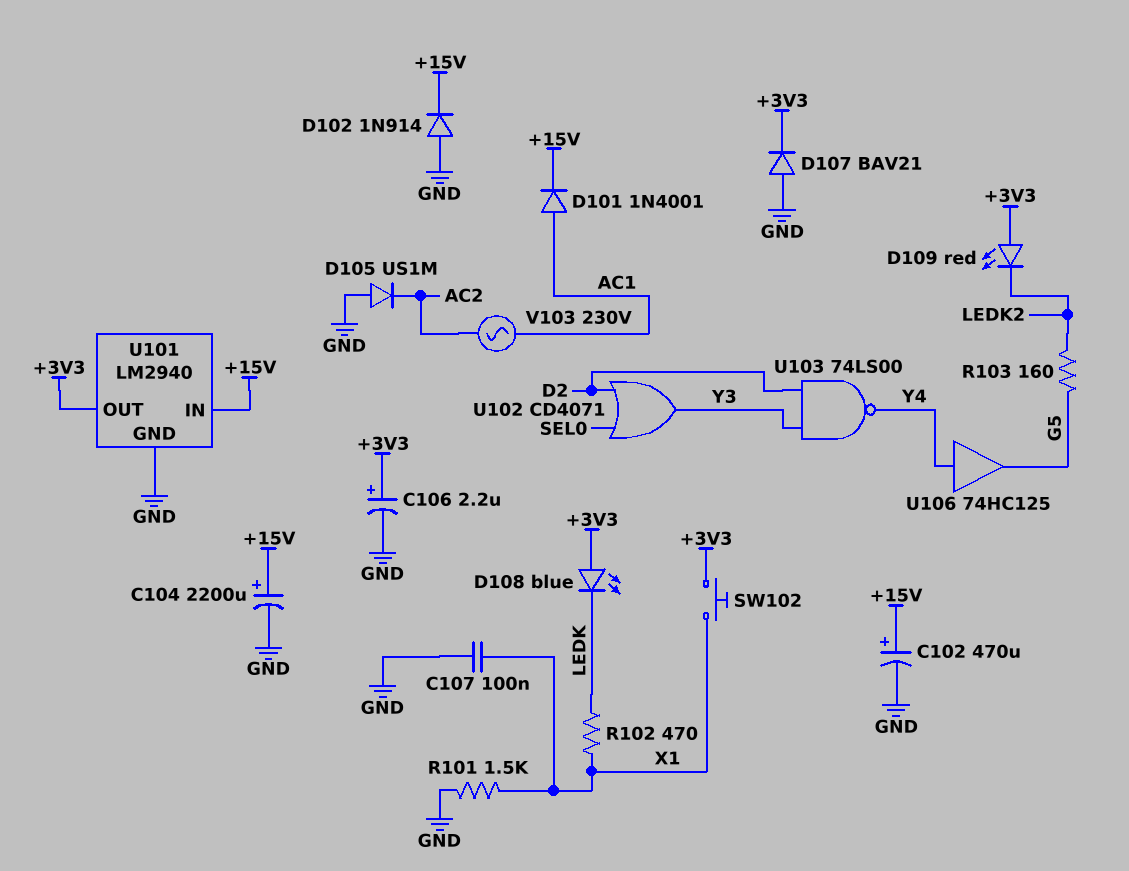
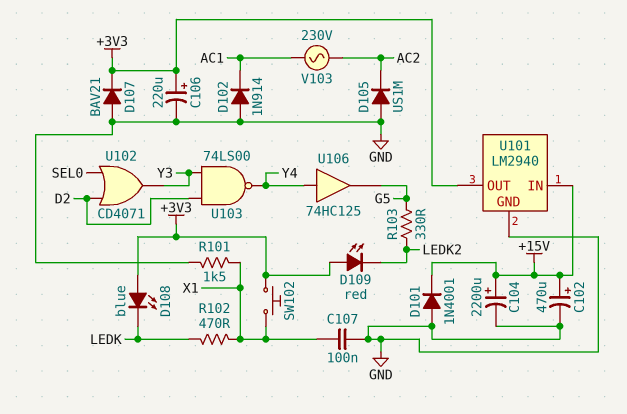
C106: 2.2uF (plus +3V3, minus GND) -> 220uF (plus +3V3, minus GND)
D101: diode 1N4001 (A AC1, K +15V) -> diode 1N4001 (A GND, K +15V)
D102: diode 1N914 (A GND, K +15V) -> diode 1N914 (A GND, K AC1)
R103: 160 (G5, LEDK2) -> 330 (G5, LEDK2)

